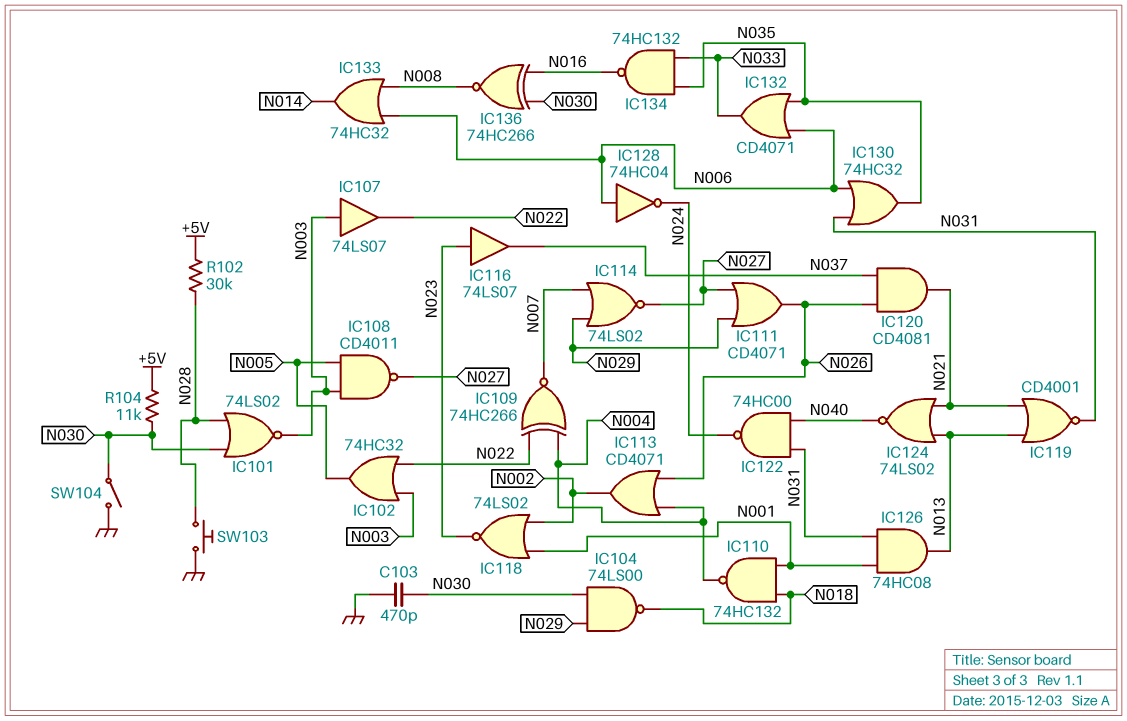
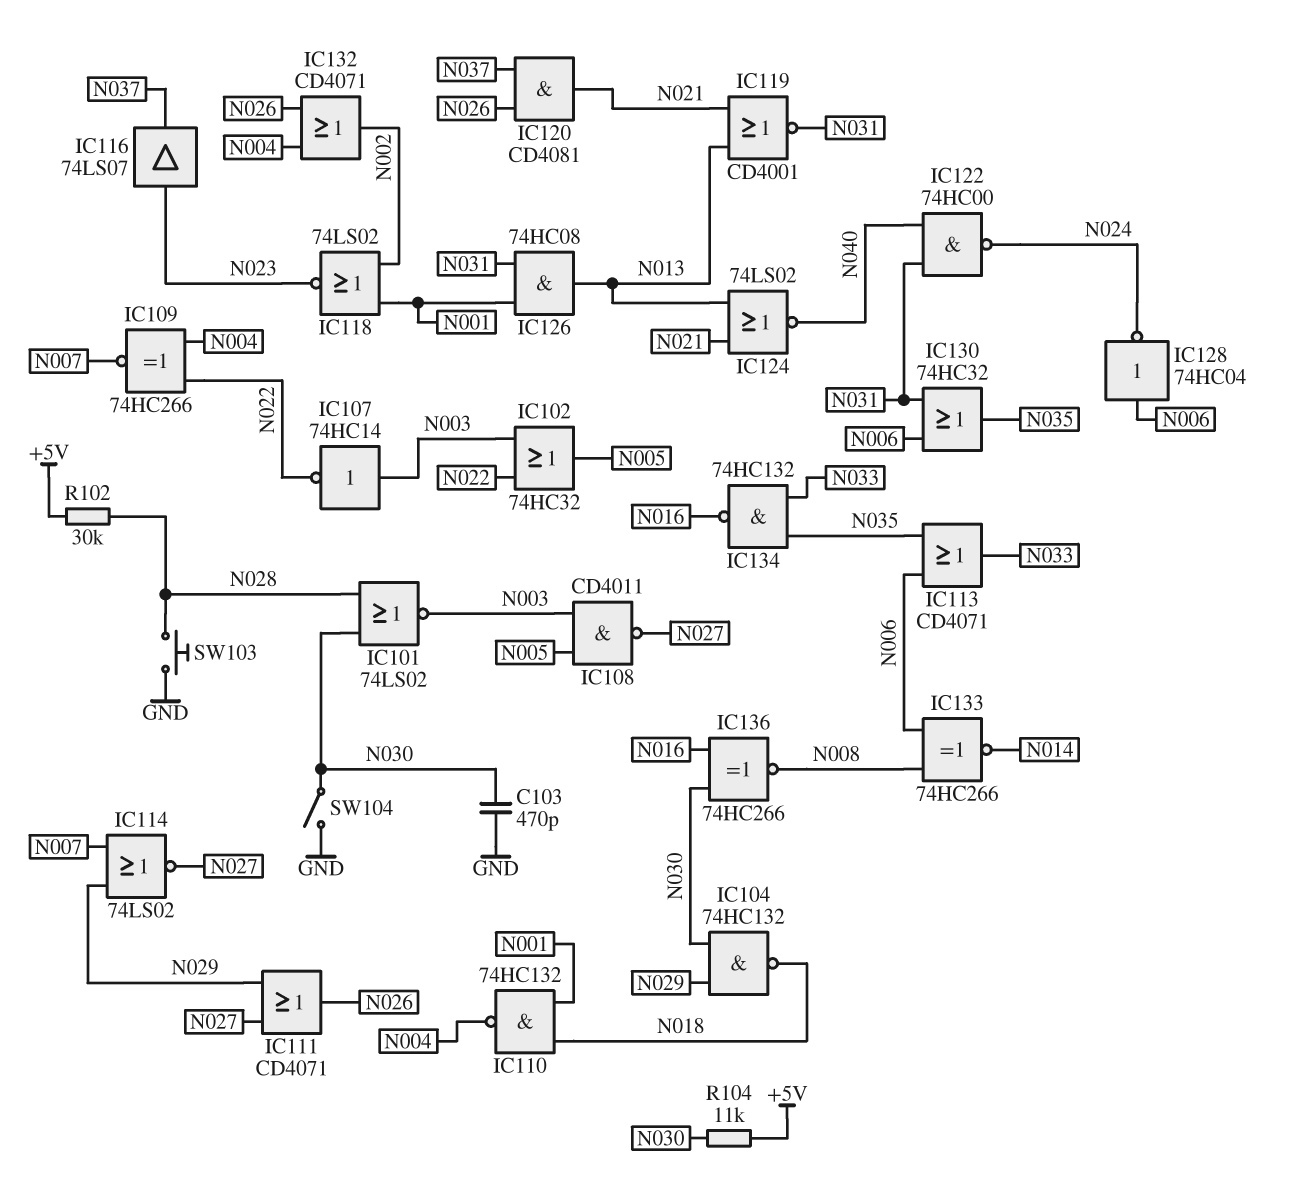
IC104: NAND 74LS00 (in N029, in N030, out N018) -> NAND 74HC132 (in N029, in N030, out N018)
IC107: buffer 74LS07 (in N003, out N022) -> NOT 74HC14 (in N003, out N022)
IC113: OR CD4071 (in N004, in N026, out N002) -> OR CD4071 (in N006, in N035, out N033)
IC132: OR CD4071 (in N006, in N035, out N033) -> OR CD4071 (in N004, in N026, out N002)
IC133: OR 74HC32 (in N006, in N008, out N014) -> XNOR 74HC266 (in N006, in N008, out N014)

